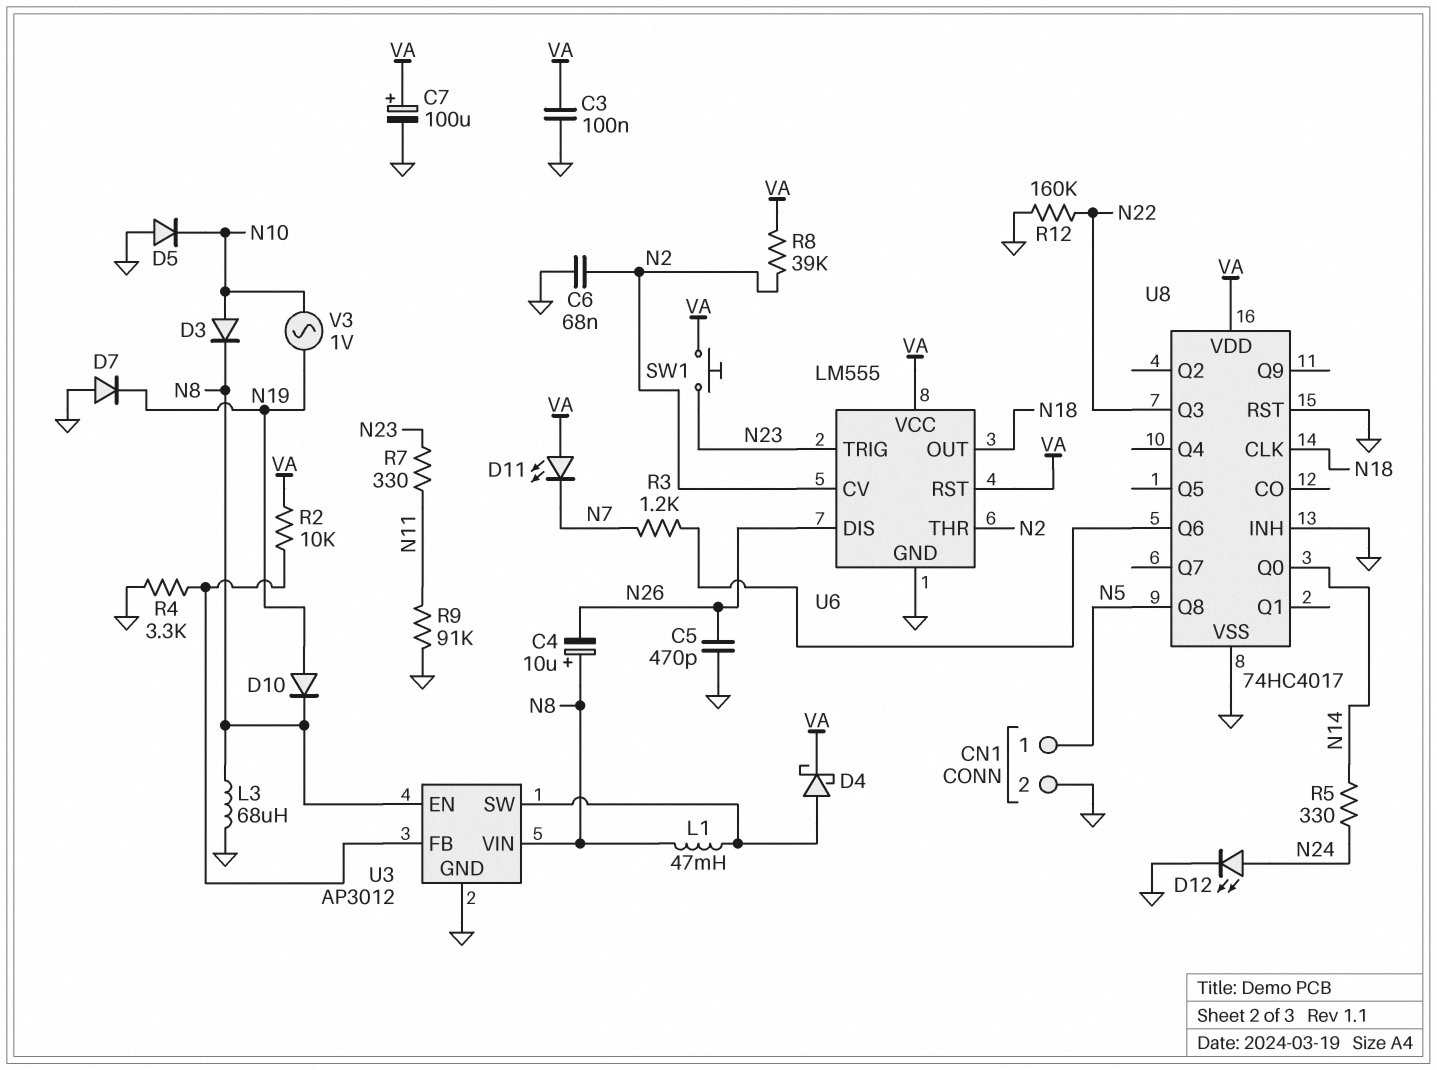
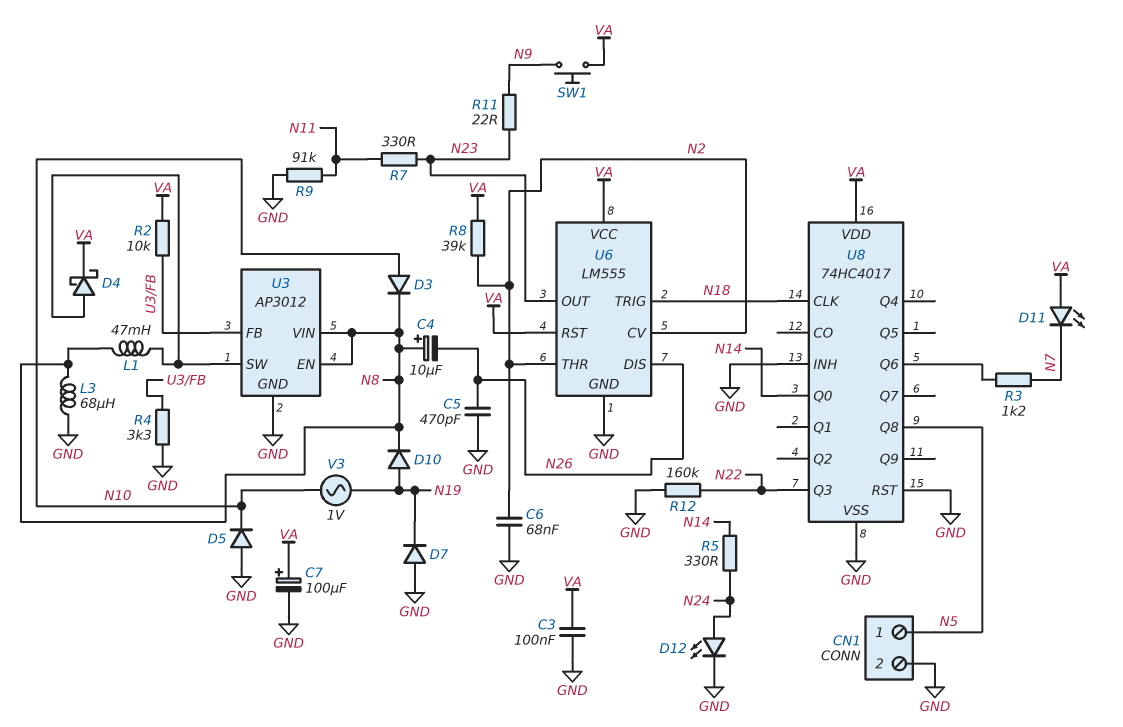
R11: none -> 22 (N9, N23)
SW1: button (N23, VA) -> button (N9, VA)
U6 pin OUT: N18 -> N23
U6 pin TRIG: N23 -> N18

